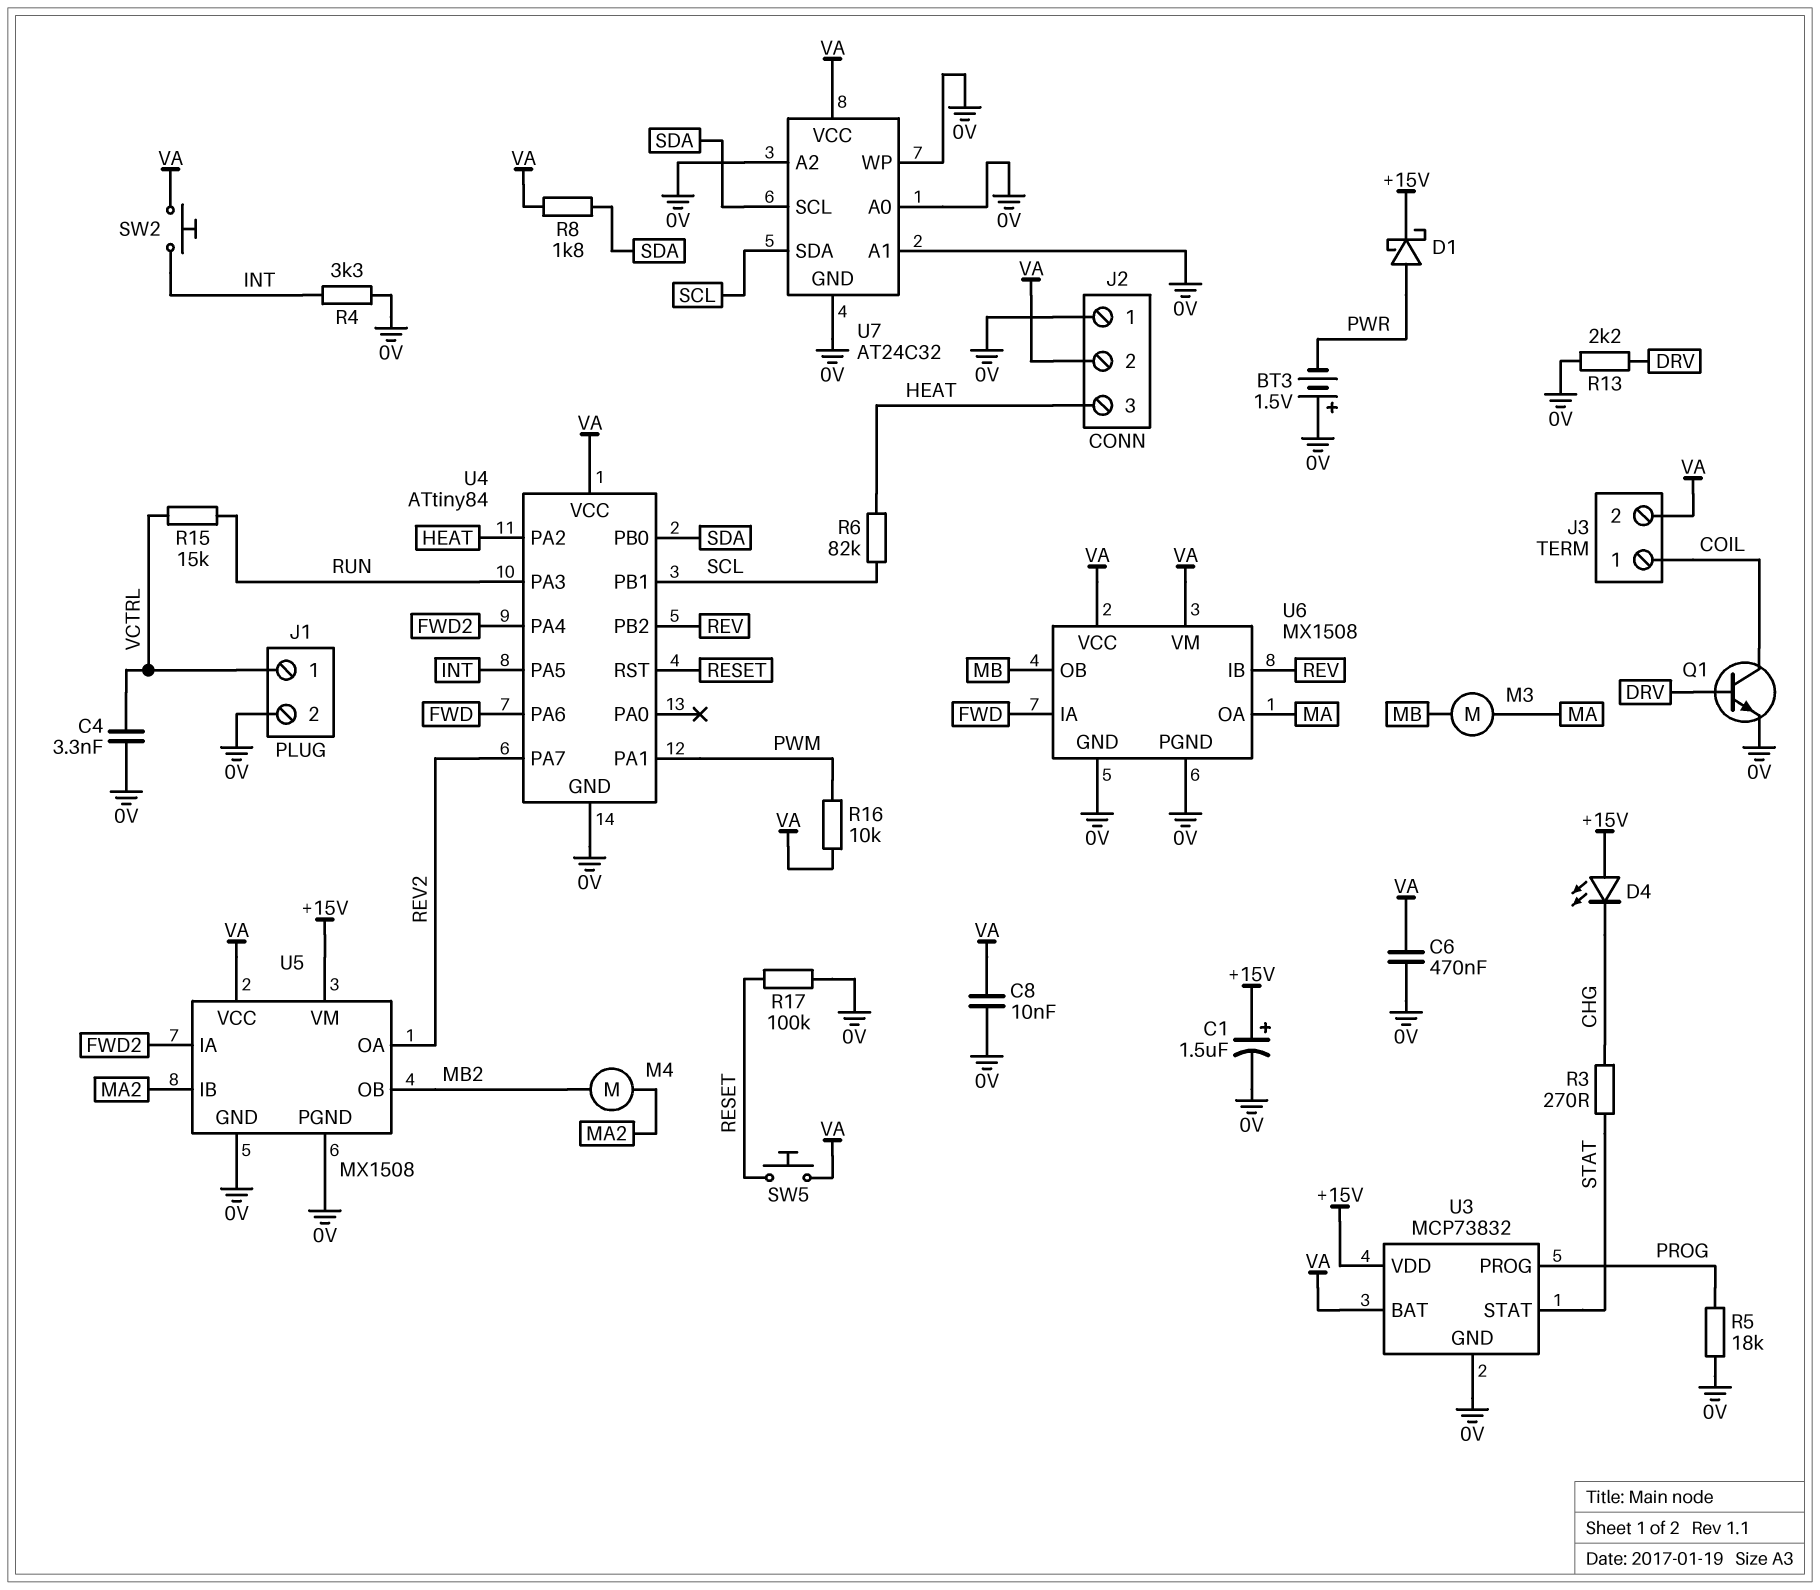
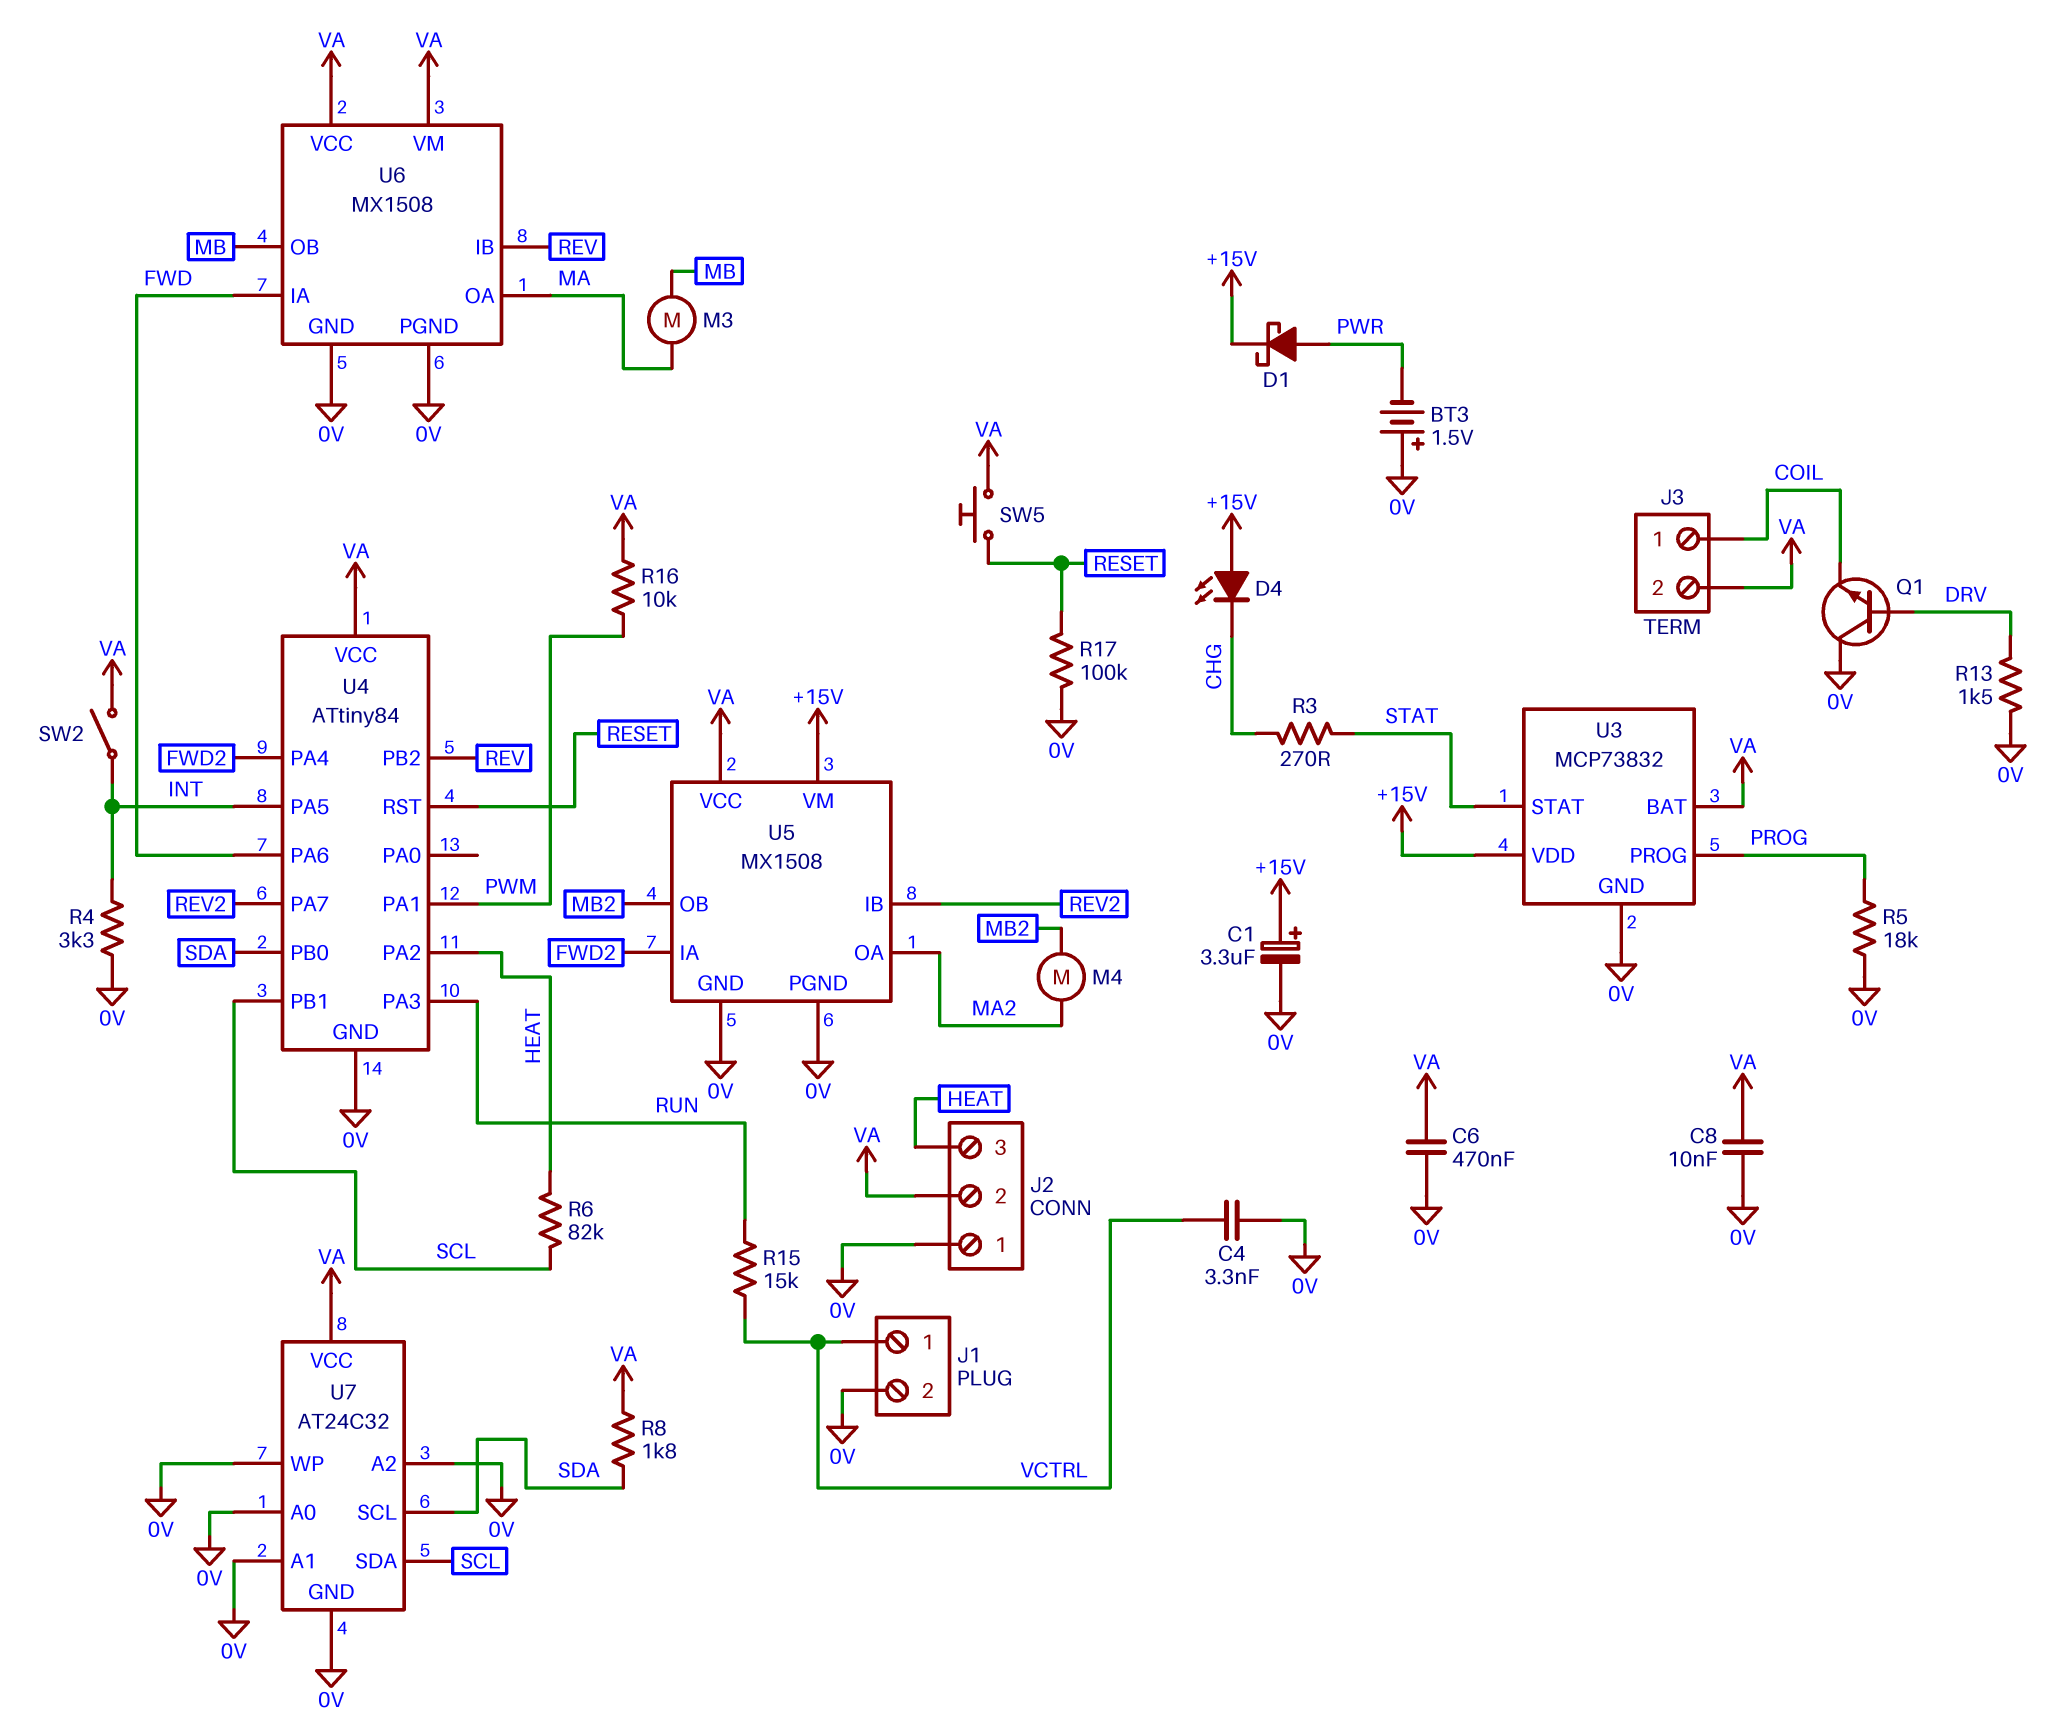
C1: 1.5uF (plus +15V, minus 0V) -> 3.3uF (plus +15V, minus 0V)
Q1: NPN (B DRV, C COIL, E 0V) -> NPN (B DRV, C 0V, E COIL)
R13: 2.2k (0V, DRV) -> 1.5k (0V, DRV)
SW2: button (INT, VA) -> switch (INT, VA)
U5 pin IB: MA2 -> REV2
U5 pin OA: REV2 -> MA2

